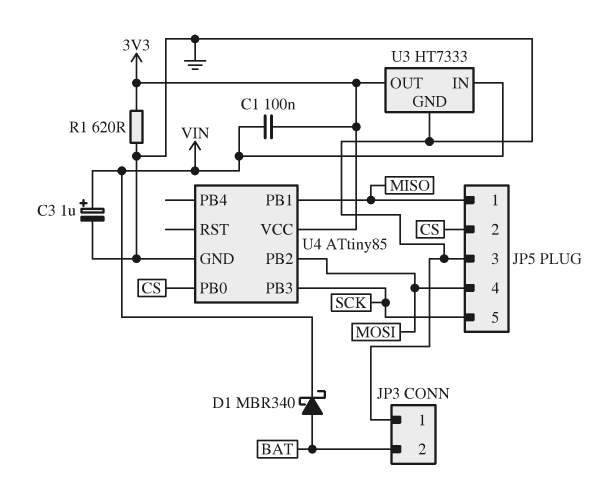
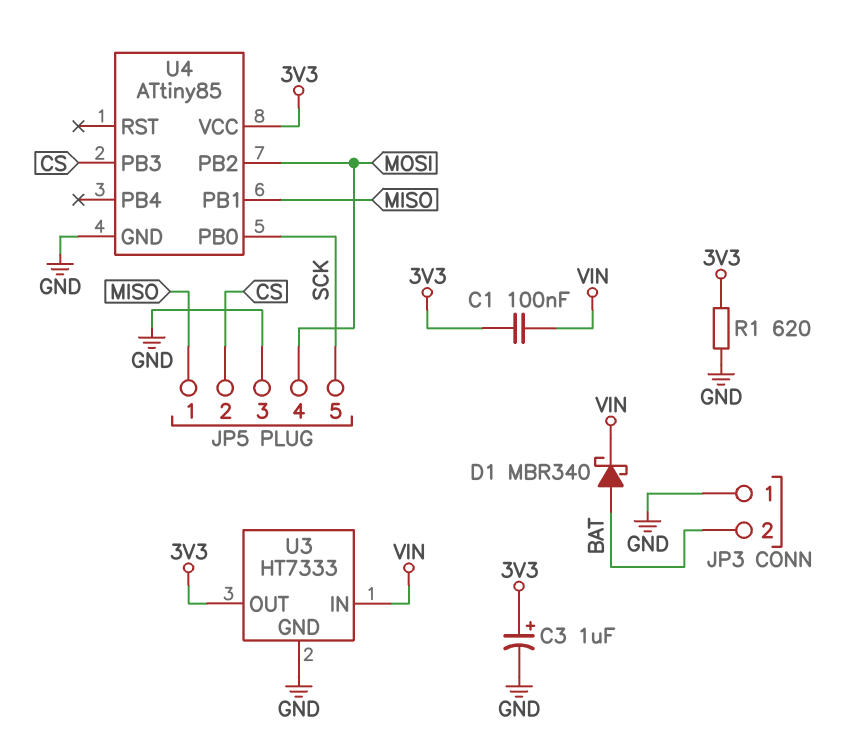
C3: 1uF (plus VIN, minus GND) -> 1uF (plus 3V3, minus GND)
U4 pin PB0: CS -> SCK
U4 pin PB3: SCK -> CS

